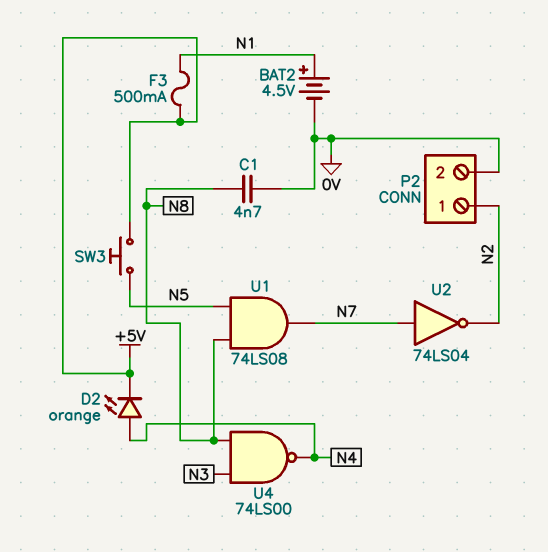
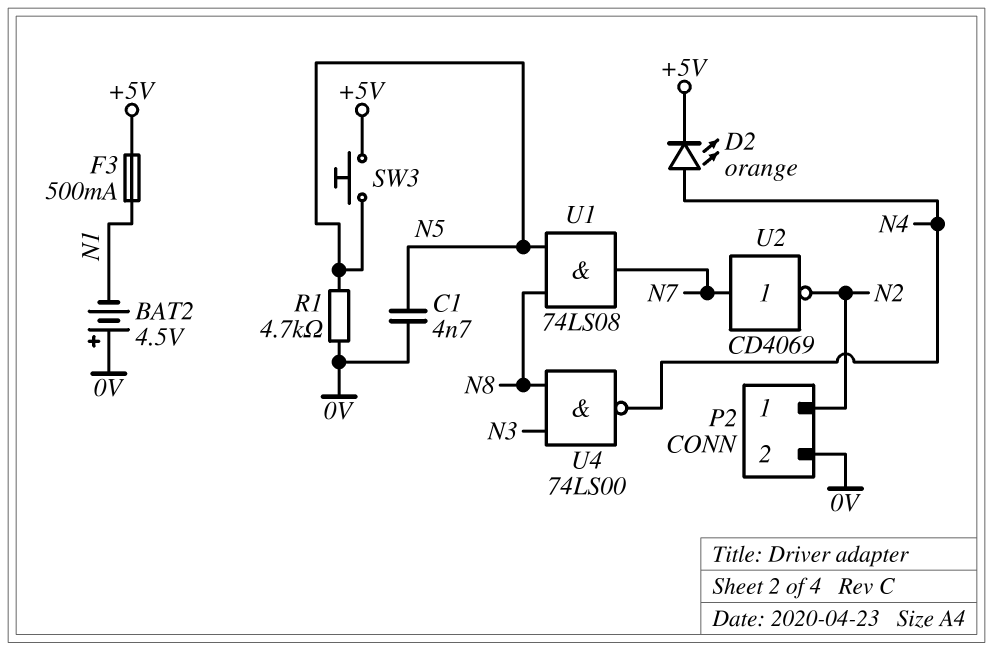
BAT2: 4.5V (plus N1, minus 0V) -> 4.5V (plus 0V, minus N1)
C1: 4.7nF (0V, N8) -> 4.7nF (0V, N5)
R1: none -> 4.7k (0V, N5)
U2: NOT 74LS04 (in N7, out N2) -> NOT CD4069 (in N7, out N2)

